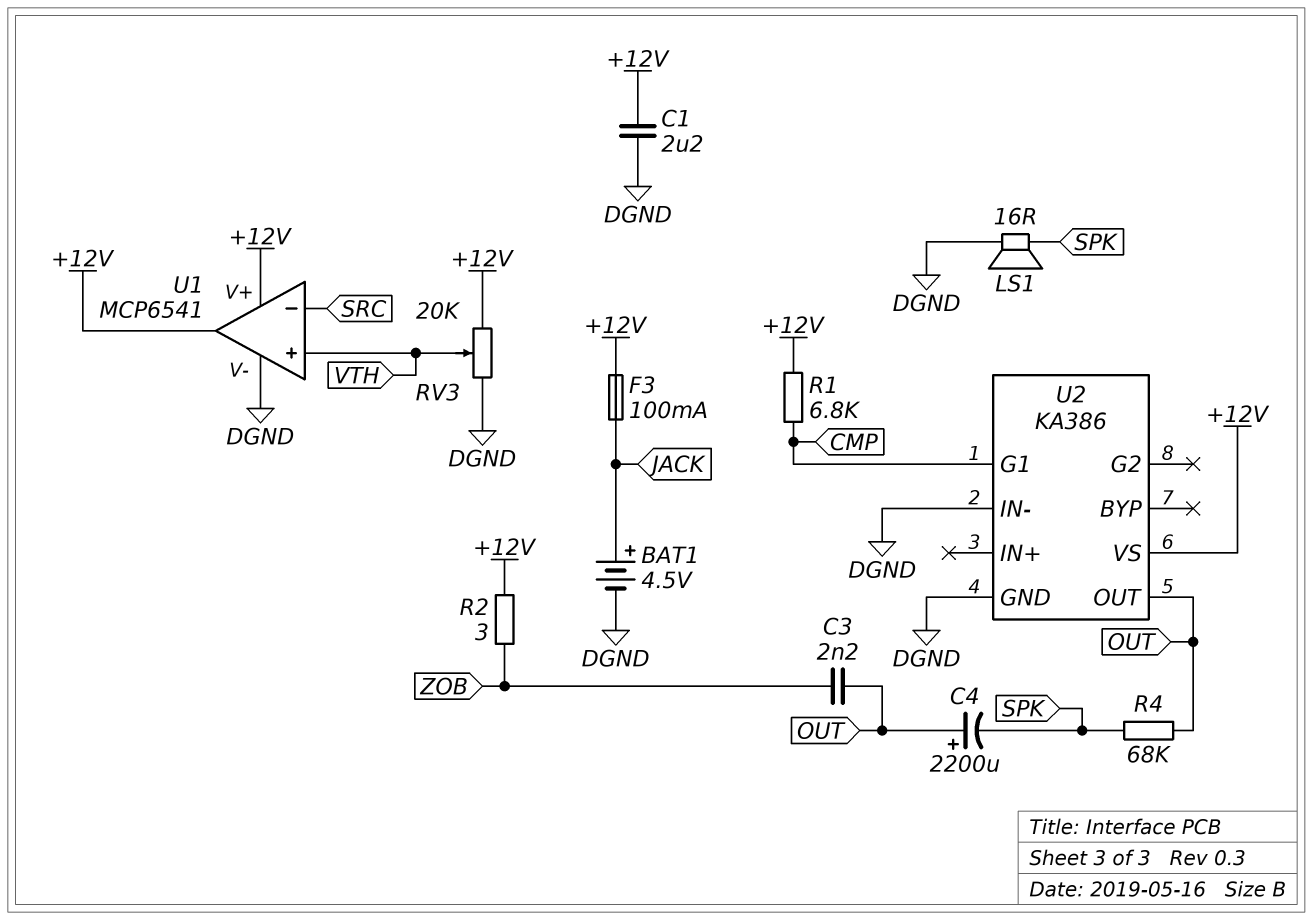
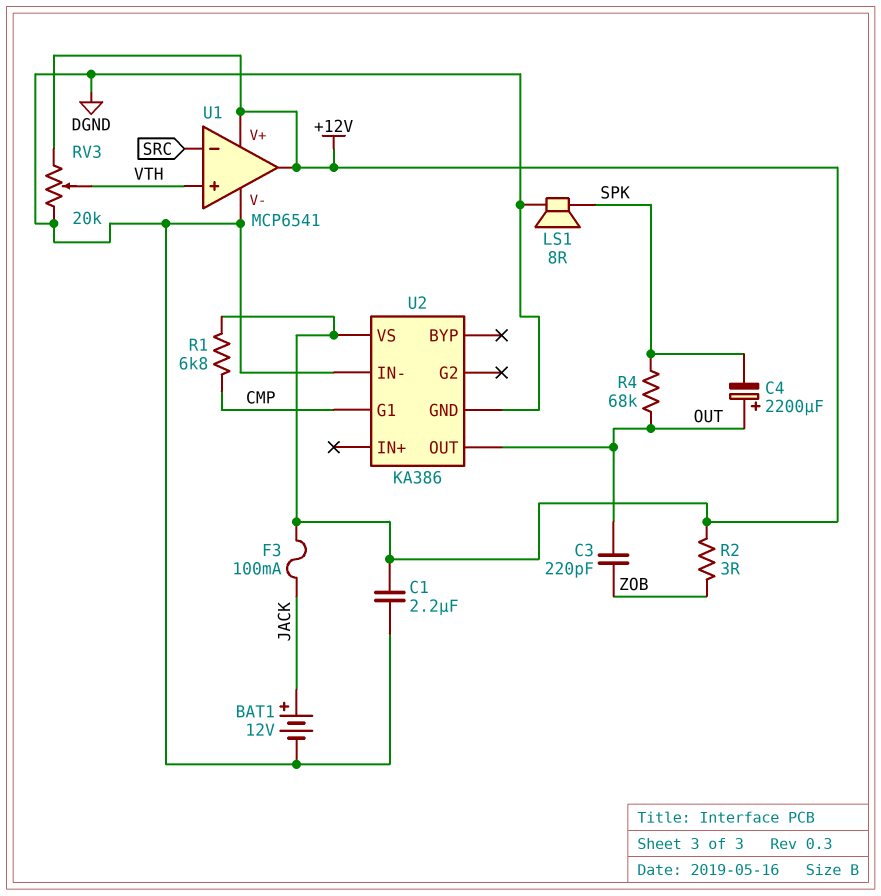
BAT1: 4.5V (plus JACK, minus DGND) -> 12V (plus JACK, minus DGND)
C3: 2.2nF (OUT, ZOB) -> 220pF (OUT, ZOB)
LS1: speaker 16R (DGND, SPK) -> speaker 8R (DGND, SPK)

